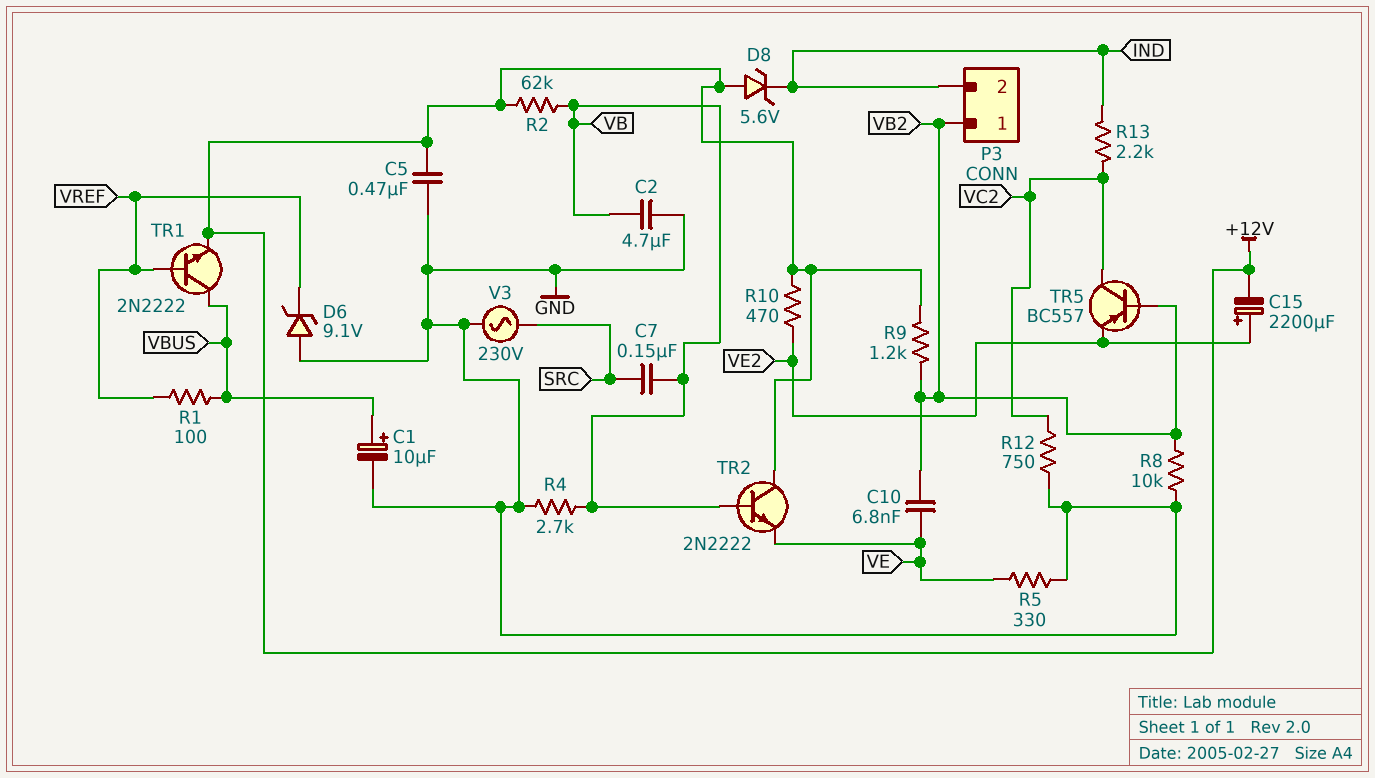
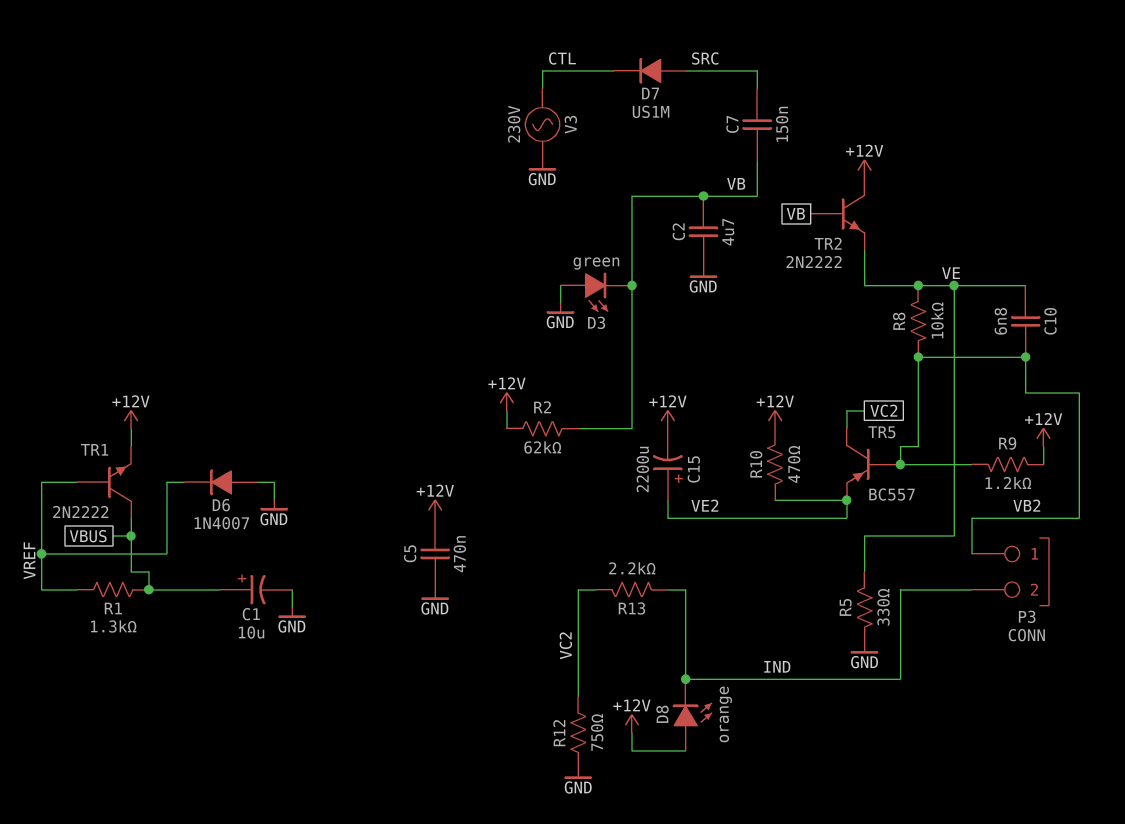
D3: none -> LED green (A GND, K VB)
D6: zener 9.1V (A GND, K VREF) -> diode 1N4007 (A GND, K VREF)
D7: none -> diode US1M (A SRC, K CTL)
D8: zener 5.6V (A +12V, K IND) -> LED orange (A +12V, K IND)
R1: 100 (VBUS, VREF) -> 1.3k (VBUS, VREF)
R4: 2.7k (GND, VB) -> none
R8: 10k (GND, VB2) -> 10k (VB2, VE)
V3: AC 230V (GND, SRC) -> AC 230V (CTL, GND)

